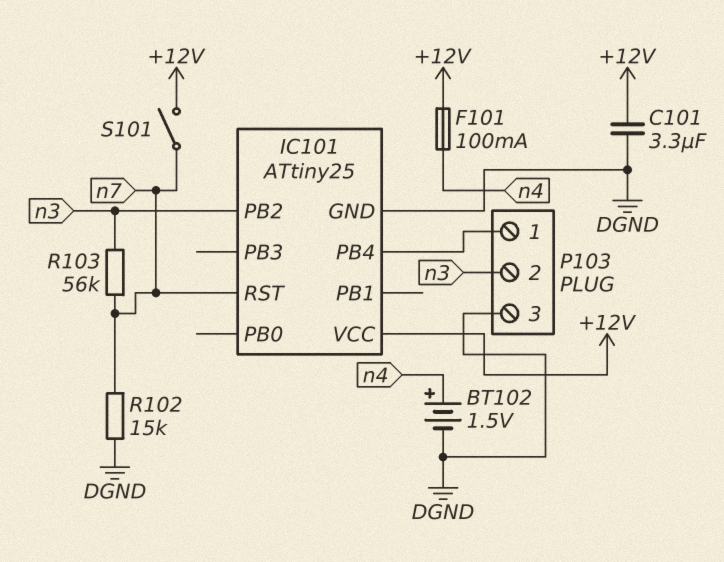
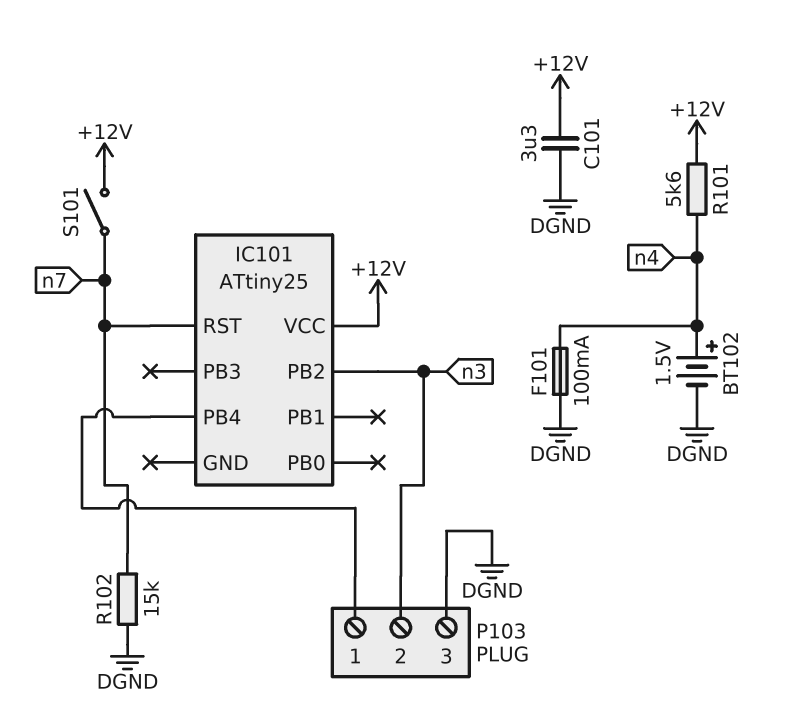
F101: 100mA (+12V, n4) -> 100mA (DGND, n4)
IC101 pin GND: DGND -> none
R101: none -> 5.6k (+12V, n4)
R103: 56k (n3, n7) -> none

